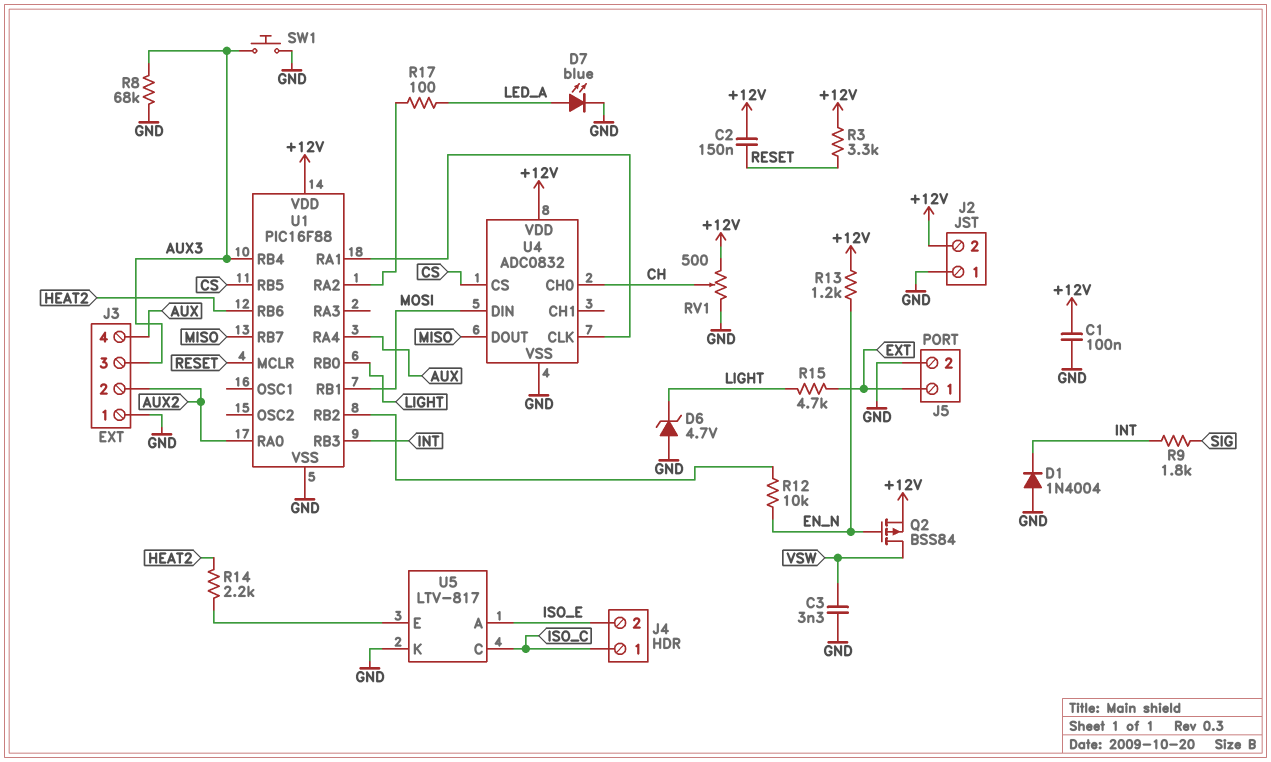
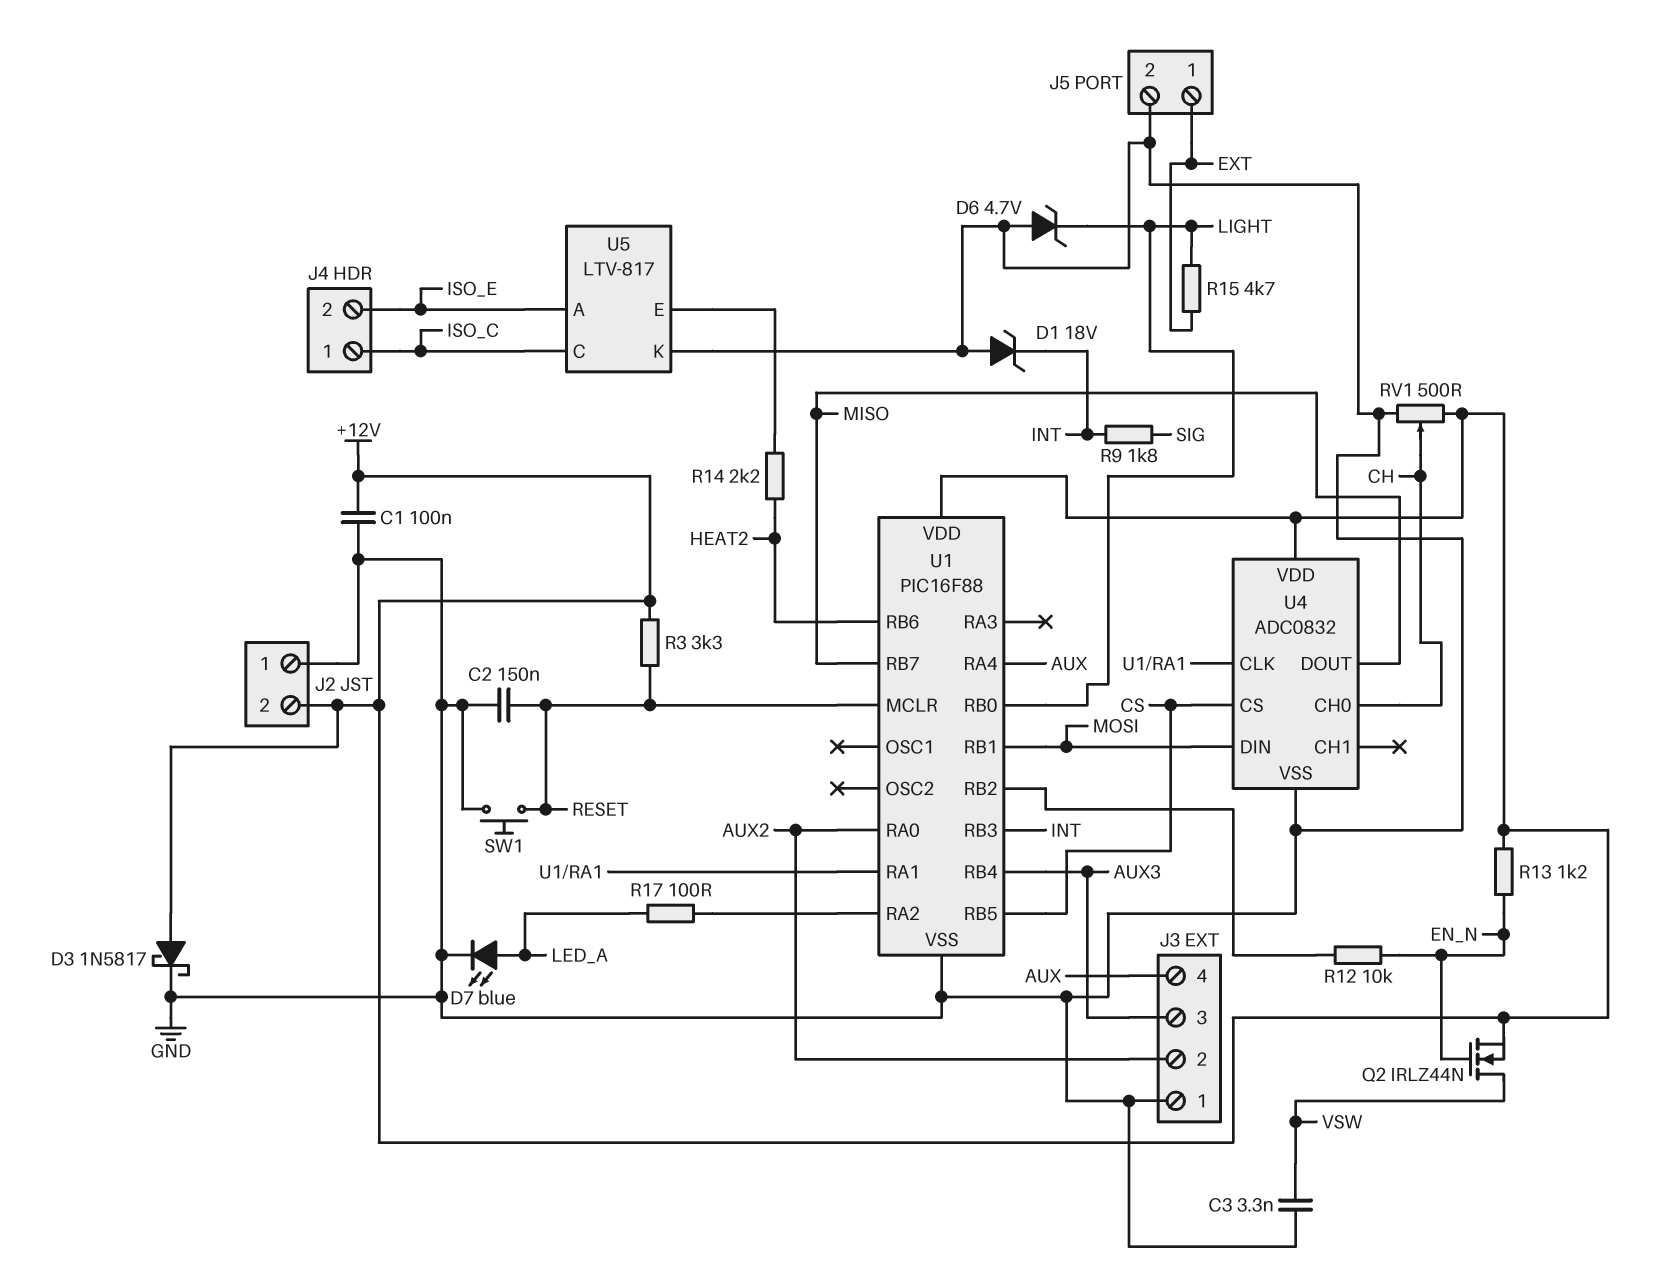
C2: 150nF (+12V, RESET) -> 150nF (GND, RESET)
D1: diode 1N4004 (A GND, K INT) -> zener 18V (A GND, K INT)
D3: none -> schottky 1N5817 (A +12V, K GND)
Q2: PMOS BSS84 (G EN_N, D VSW, S +12V) -> NMOS IRLZ44N (G EN_N, D VSW, S +12V)
R8: 68k (AUX3, GND) -> none
SW1: button (AUX3, GND) -> button (GND, RESET)

